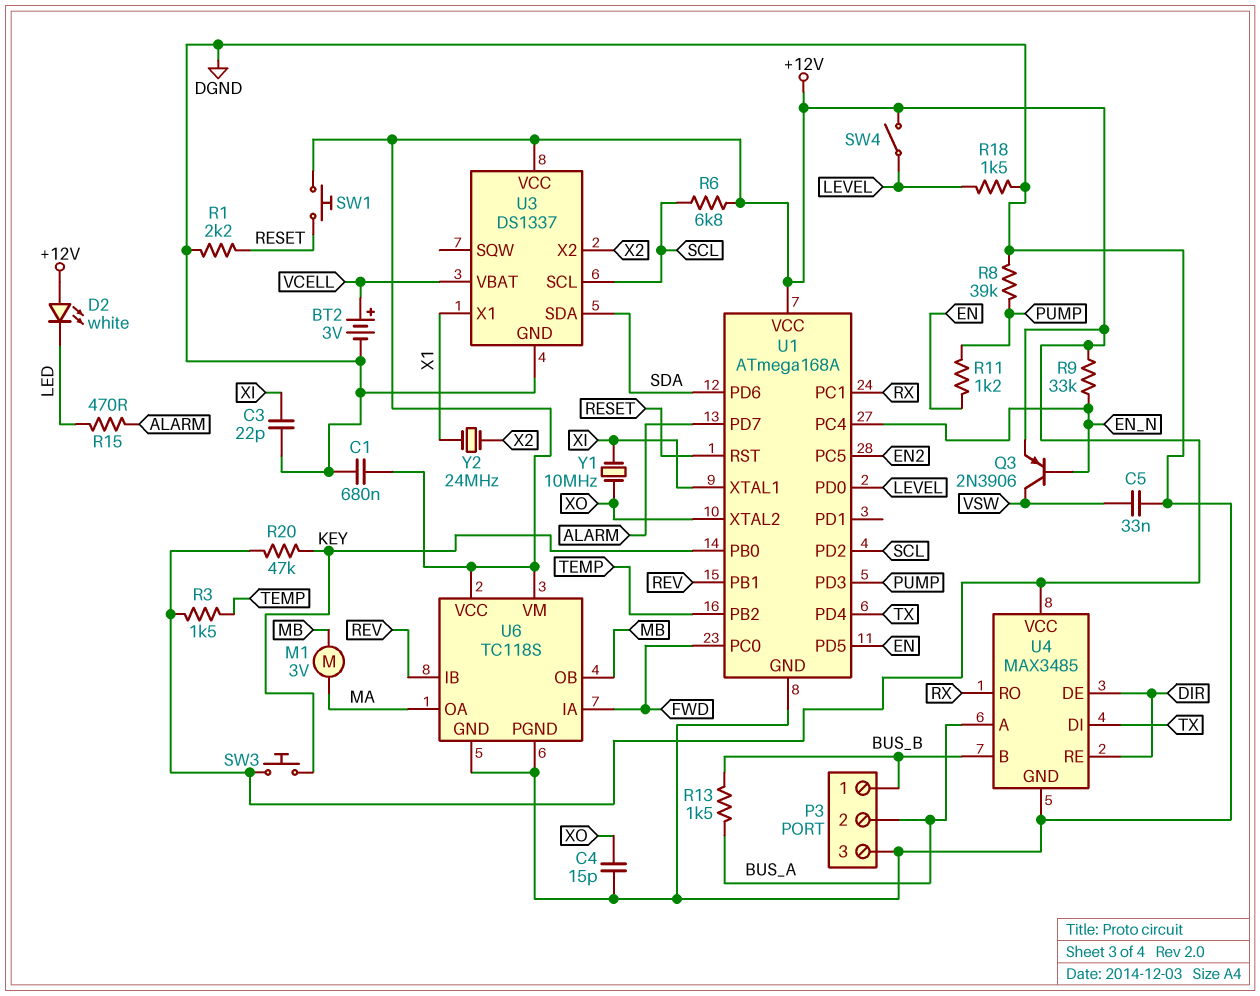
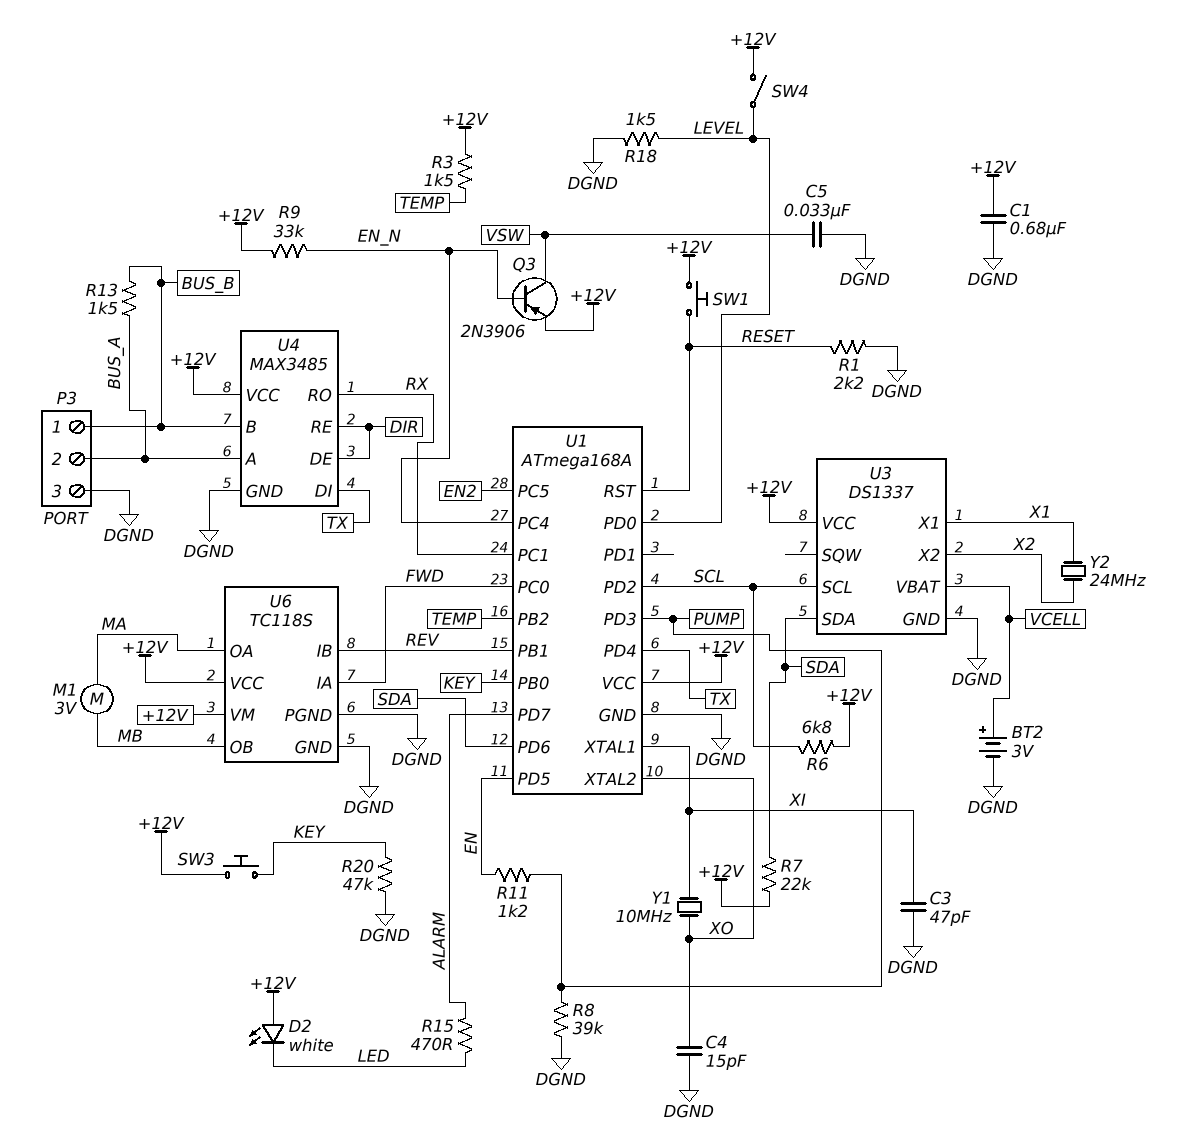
C3: 22pF (DGND, XI) -> 47pF (DGND, XI)
R7: none -> 22k (+12V, SDA)
R20: 47k (+12V, KEY) -> 47k (DGND, KEY)

